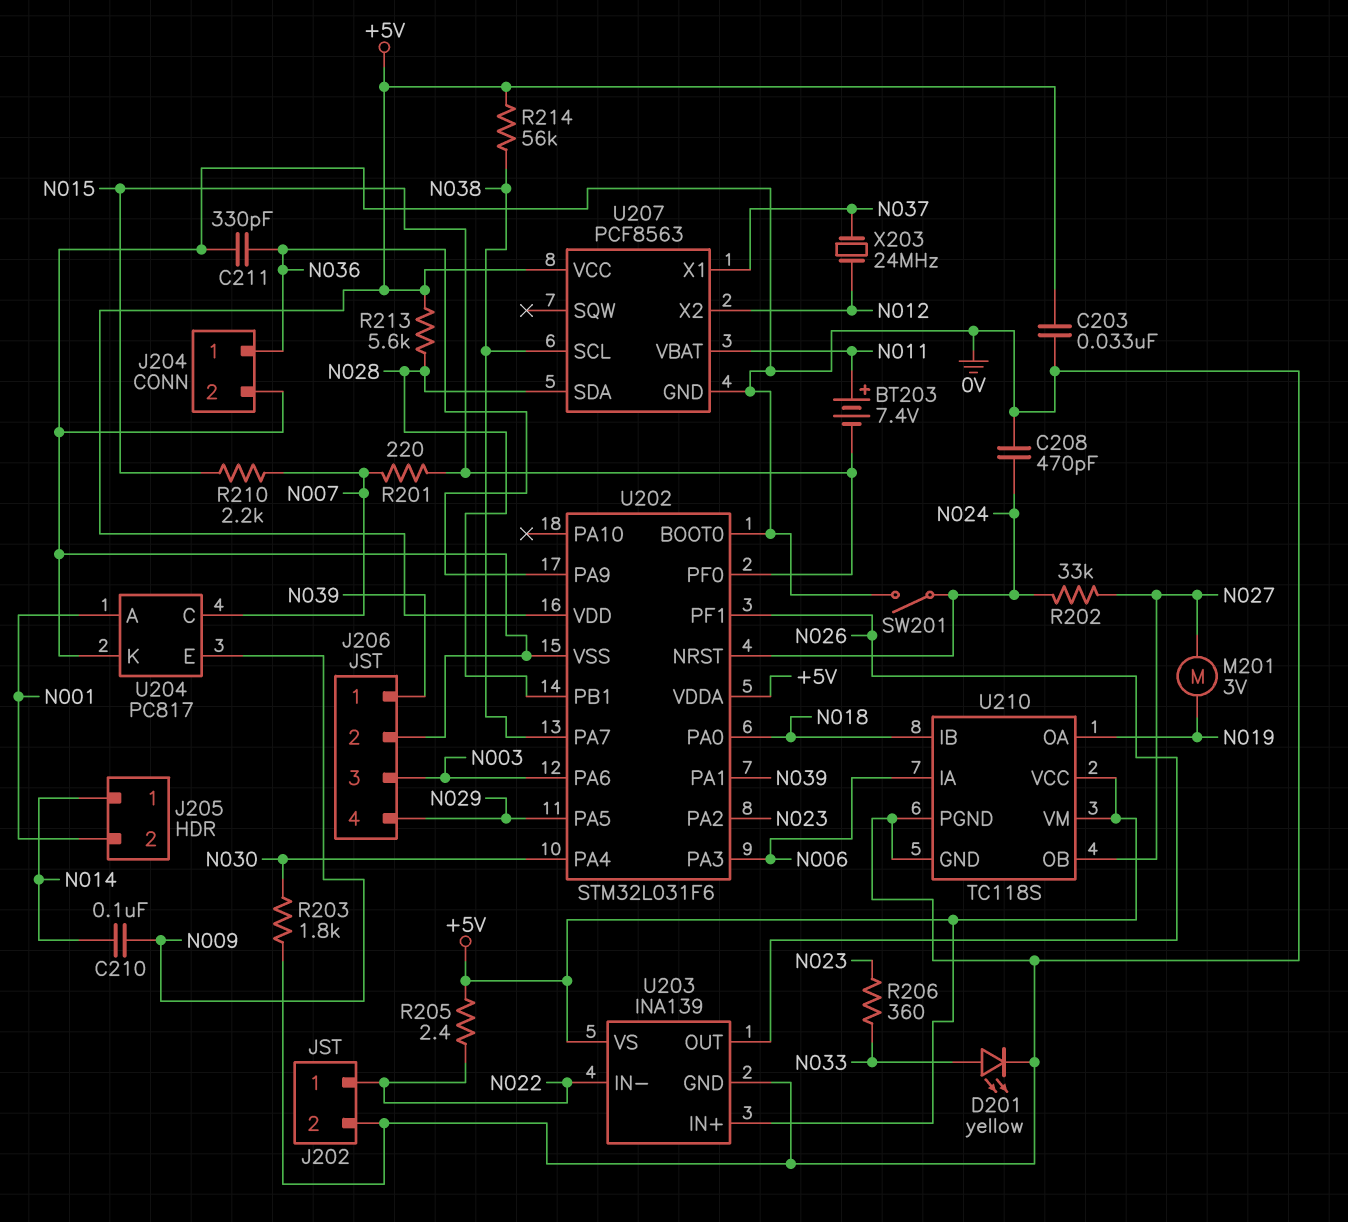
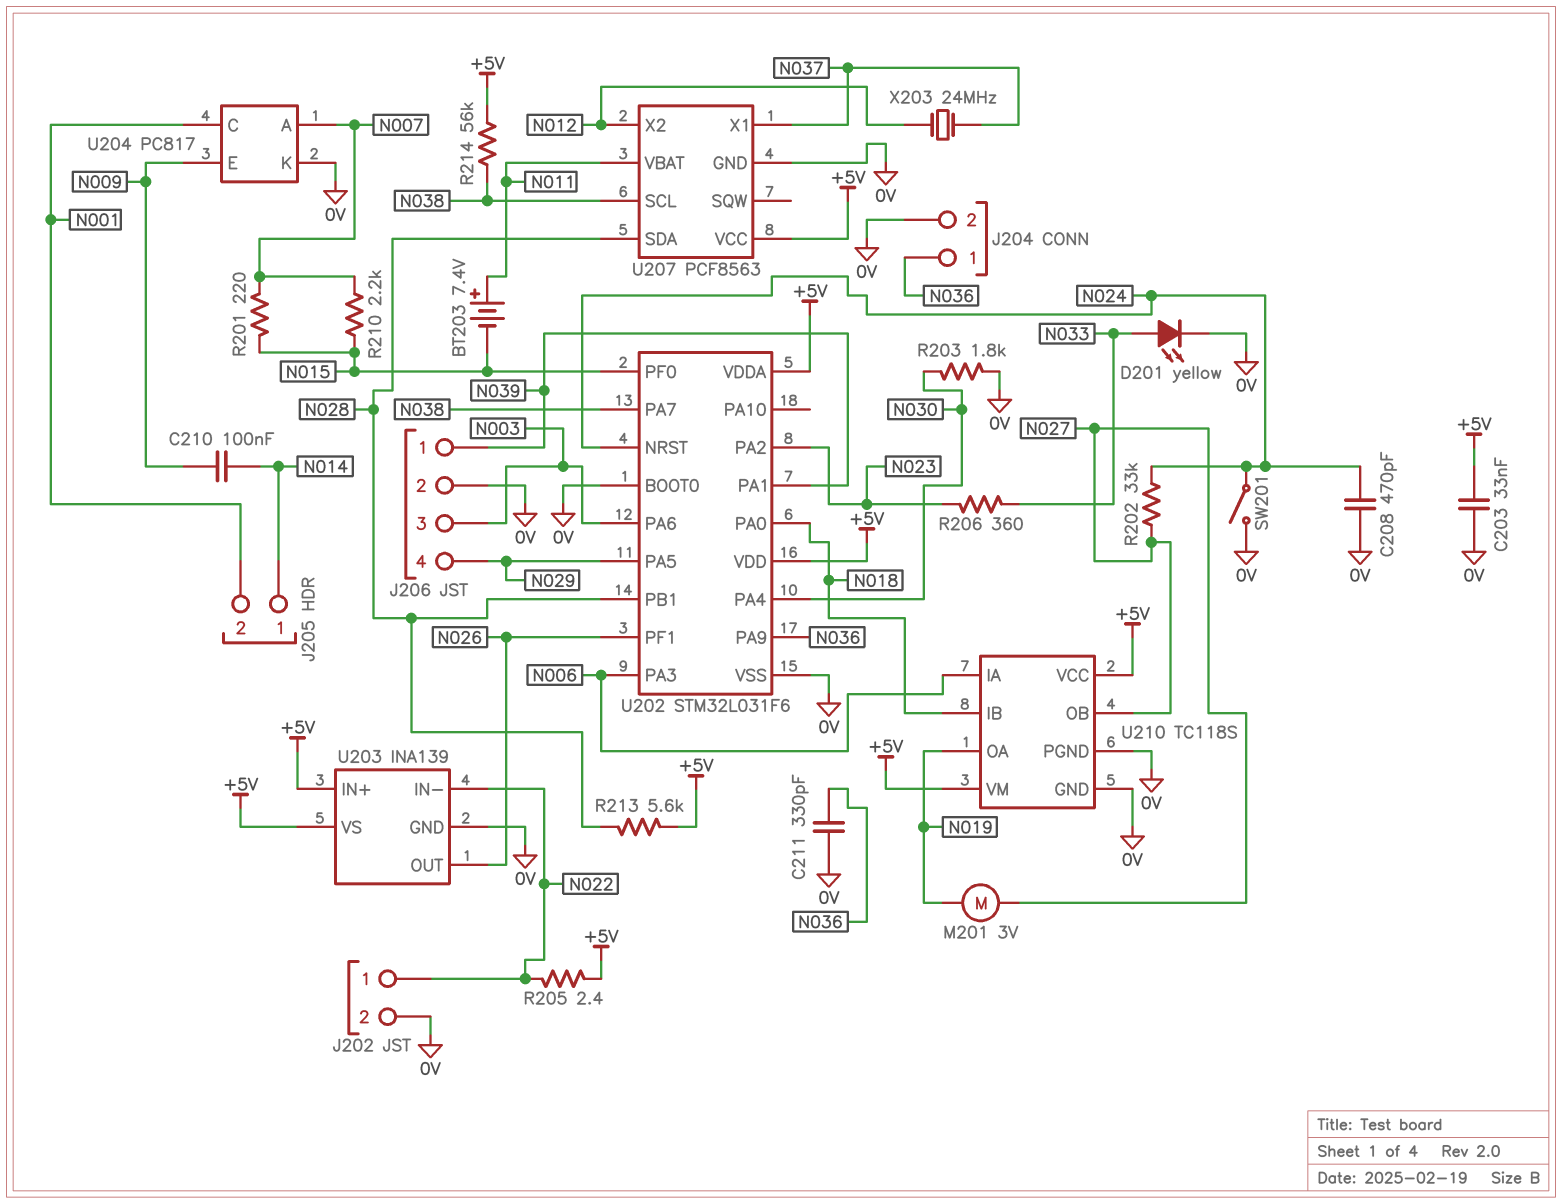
U204 pin A: N001 -> N007
U204 pin C: N007 -> N001

